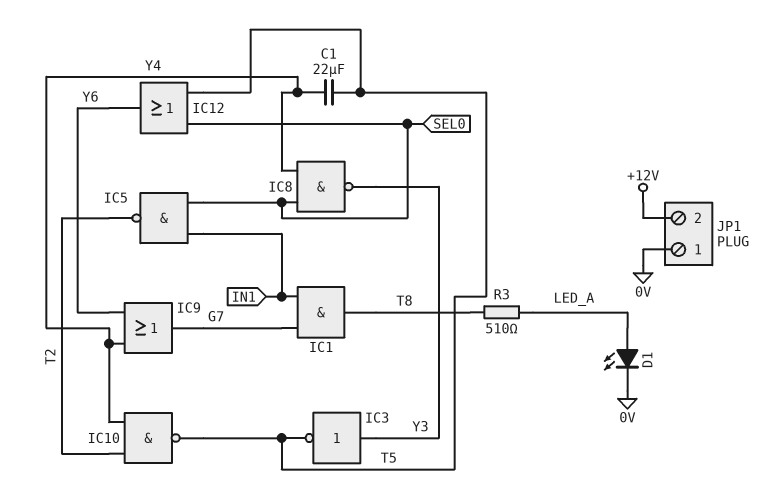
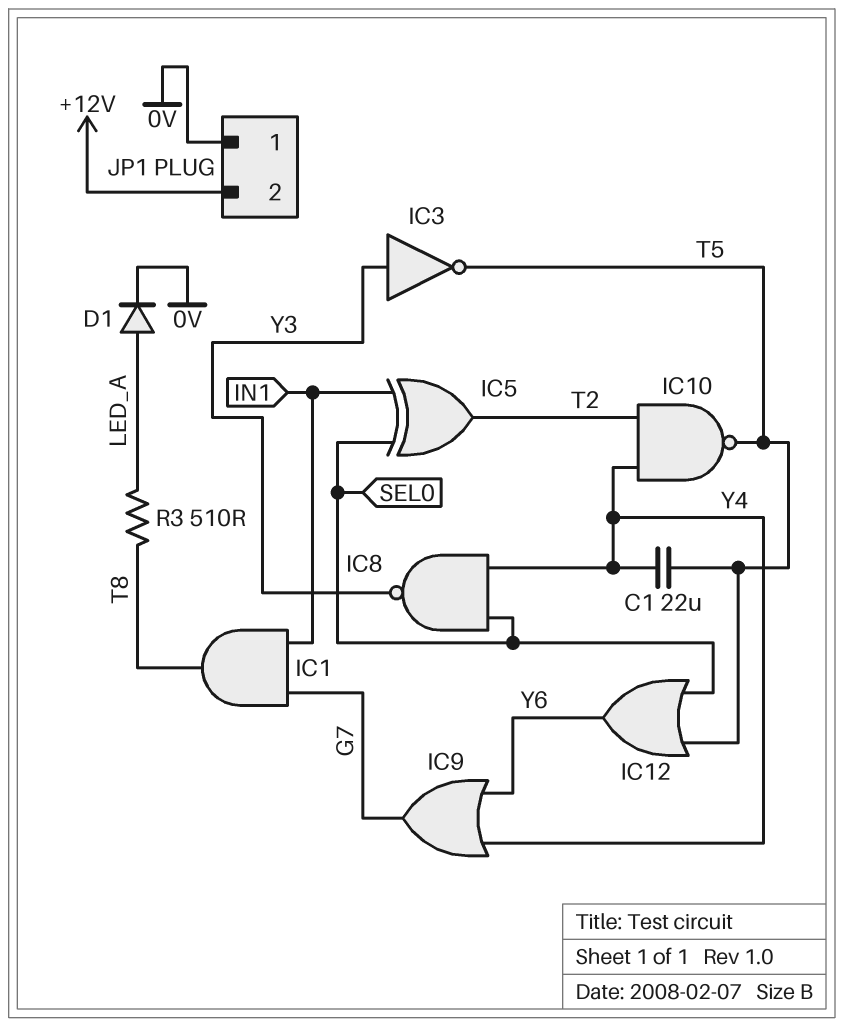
D1: LED (A LED_A, K 0V) -> diode (A LED_A, K 0V)
IC5: NAND (in IN1, in SEL0, out T2) -> XOR (in IN1, in SEL0, out T2)

